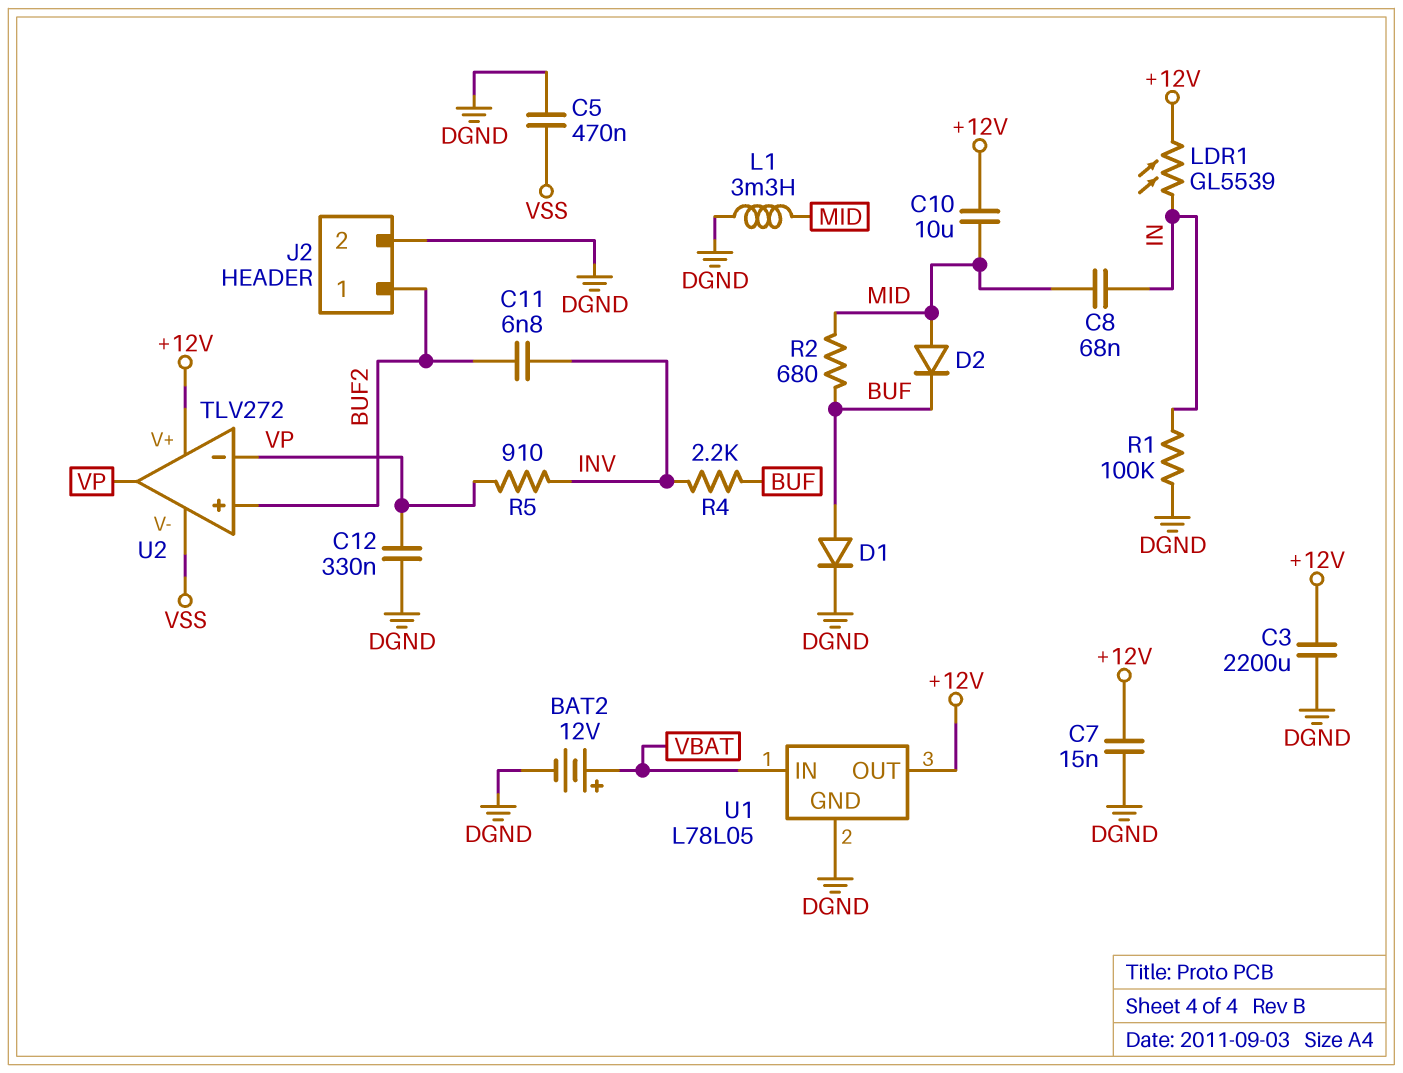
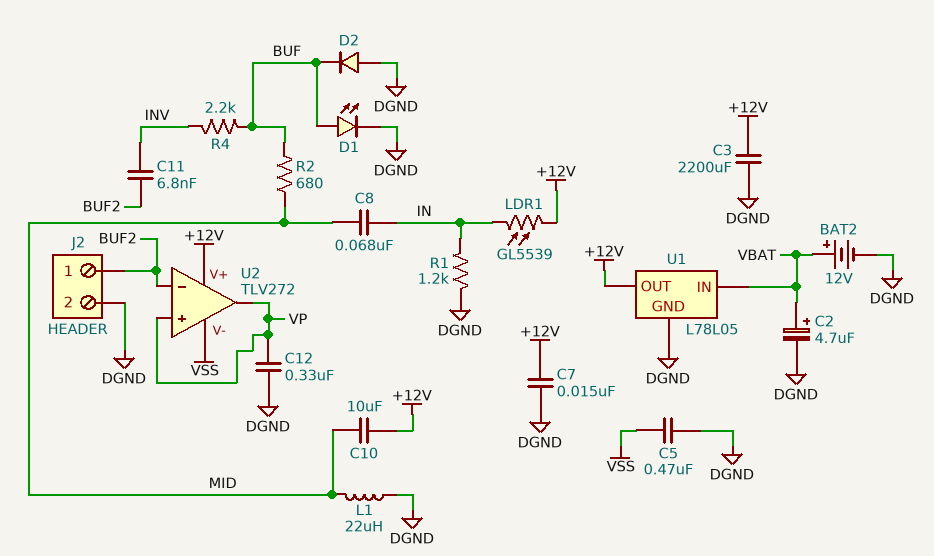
C2: none -> 4.7uF (plus VBAT, minus DGND)
D1: diode (A BUF, K DGND) -> LED (A BUF, K DGND)
D2: diode (A MID, K BUF) -> diode (A DGND, K BUF)
L1: 3.3mH (DGND, MID) -> 22uH (DGND, MID)
R1: 100k (DGND, IN) -> 1.2k (DGND, IN)
R5: 910 (INV, VP) -> none
U2 pin in+: BUF2 -> VP
U2 pin in-: VP -> BUF2

